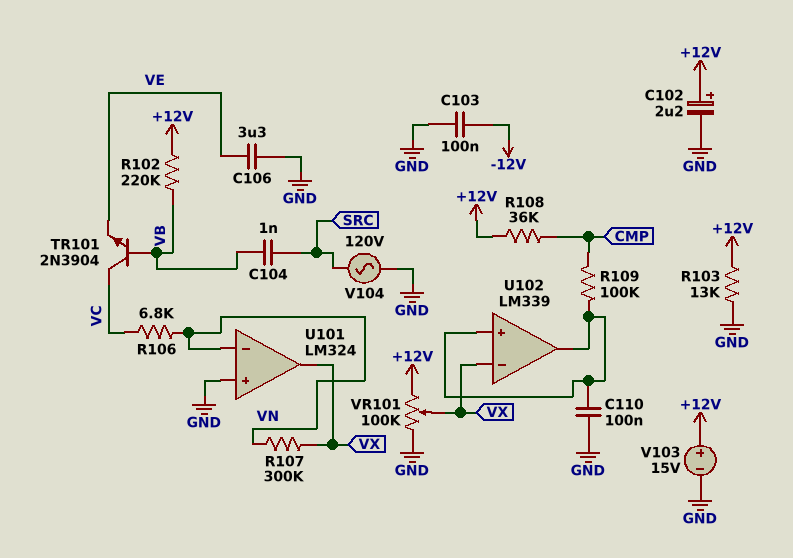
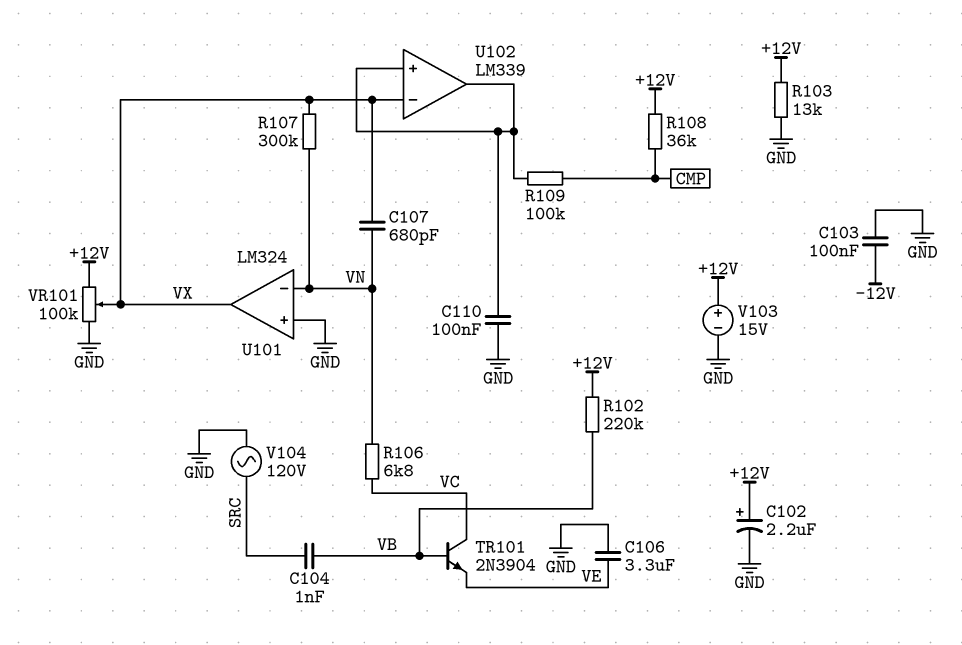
C107: none -> 680pF (VN, VX)

